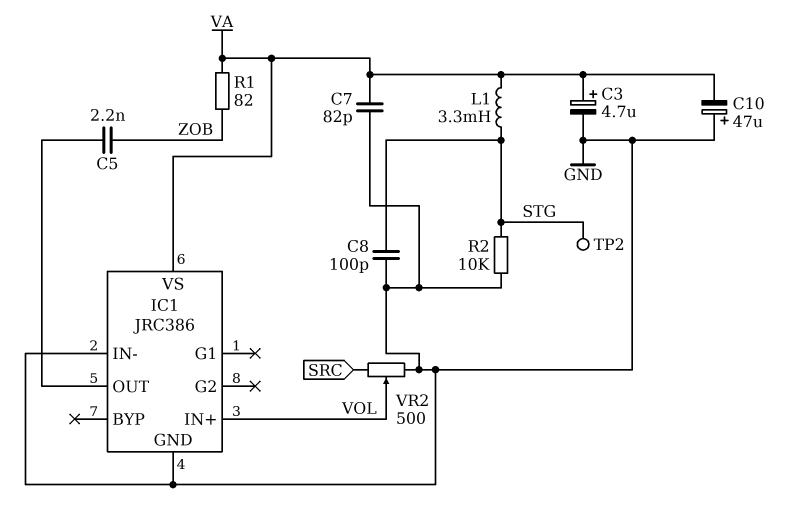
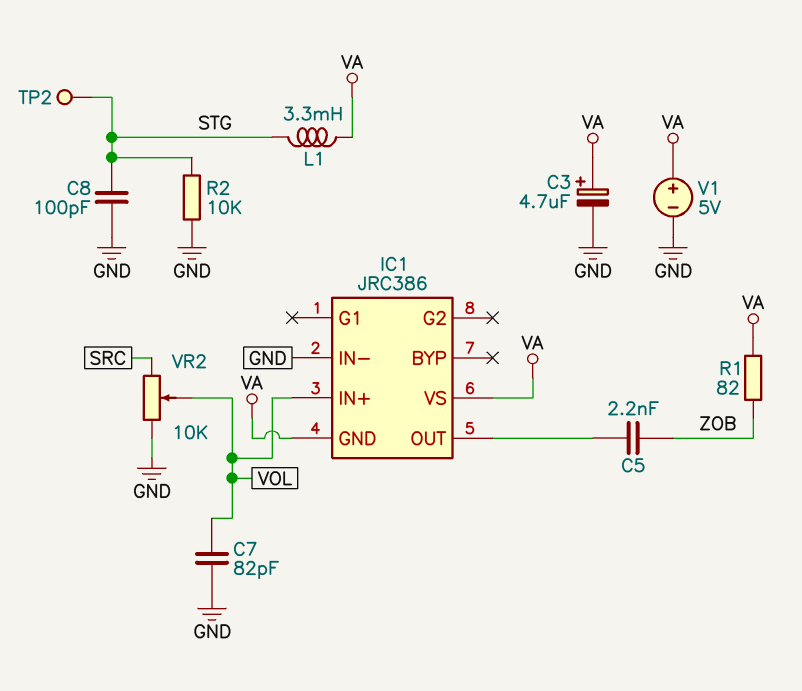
C7: 82pF (GND, VA) -> 82pF (GND, VOL)
C10: 47uF (plus GND, minus VA) -> none
IC1 pin GND: GND -> VA
V1: none -> 5V (plus VA, minus GND)
VR2: 500 (GND, SRC, wiper VOL) -> 10k (GND, SRC, wiper VOL)

